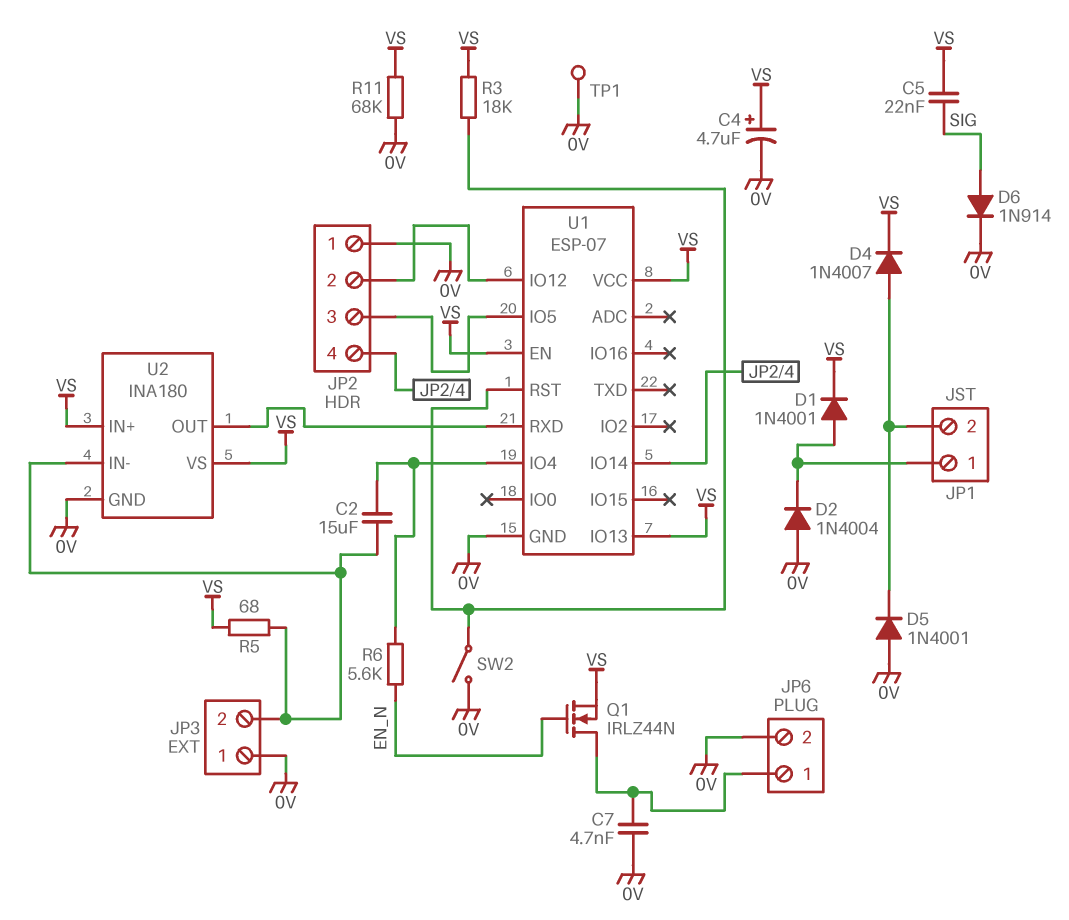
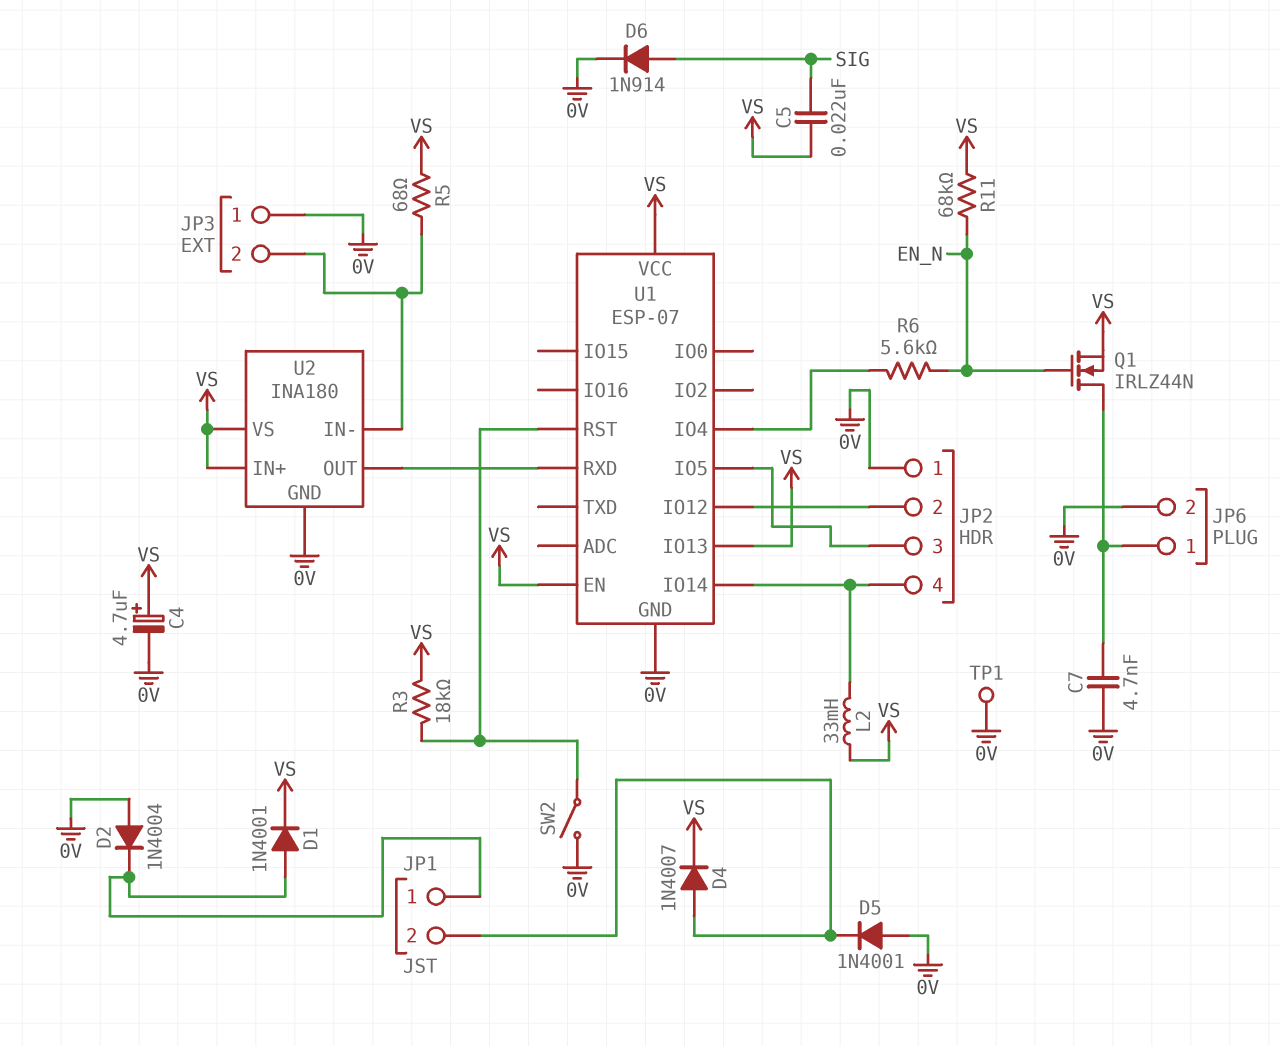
C2: 15uF (JP3/2, U1/IO4) -> none
L2: none -> 33mH (JP2/4, VS)
R11: 68k (0V, VS) -> 68k (EN_N, VS)

